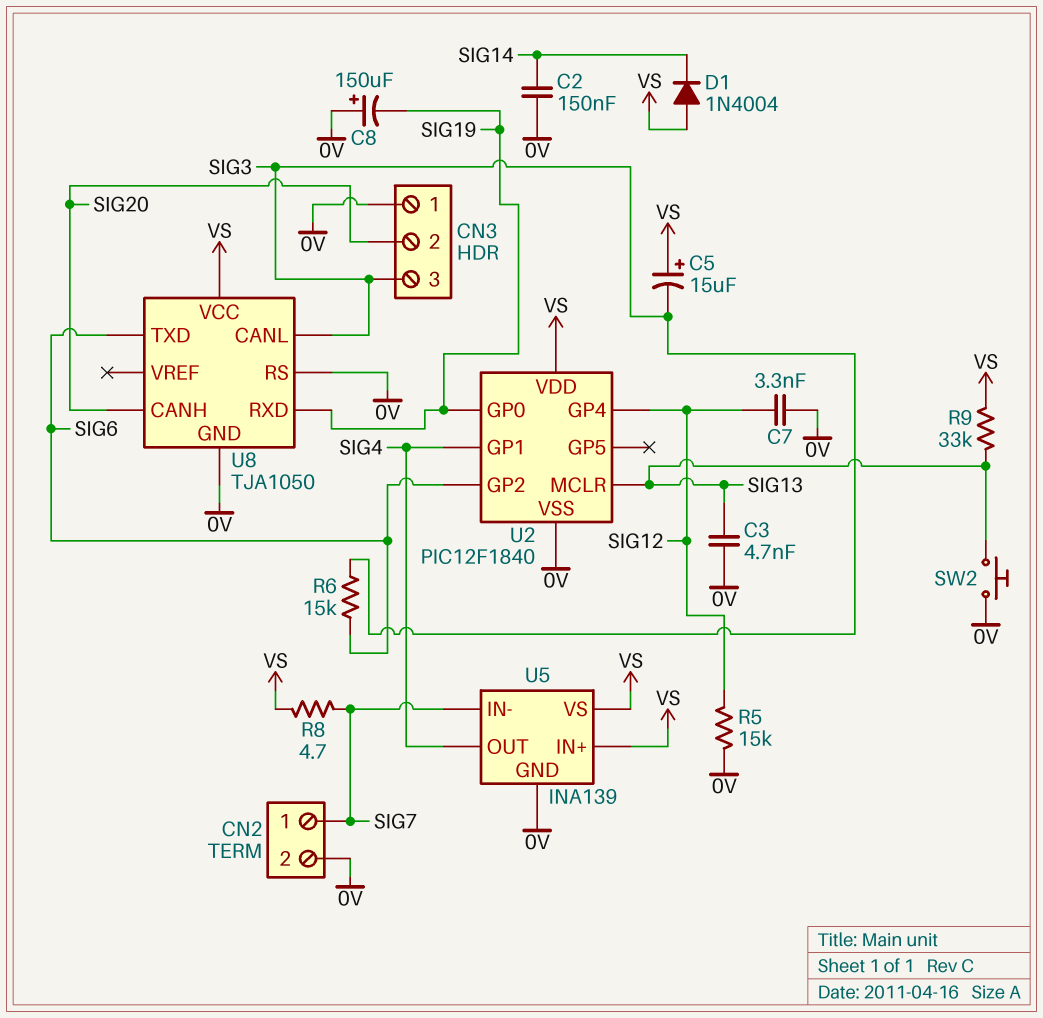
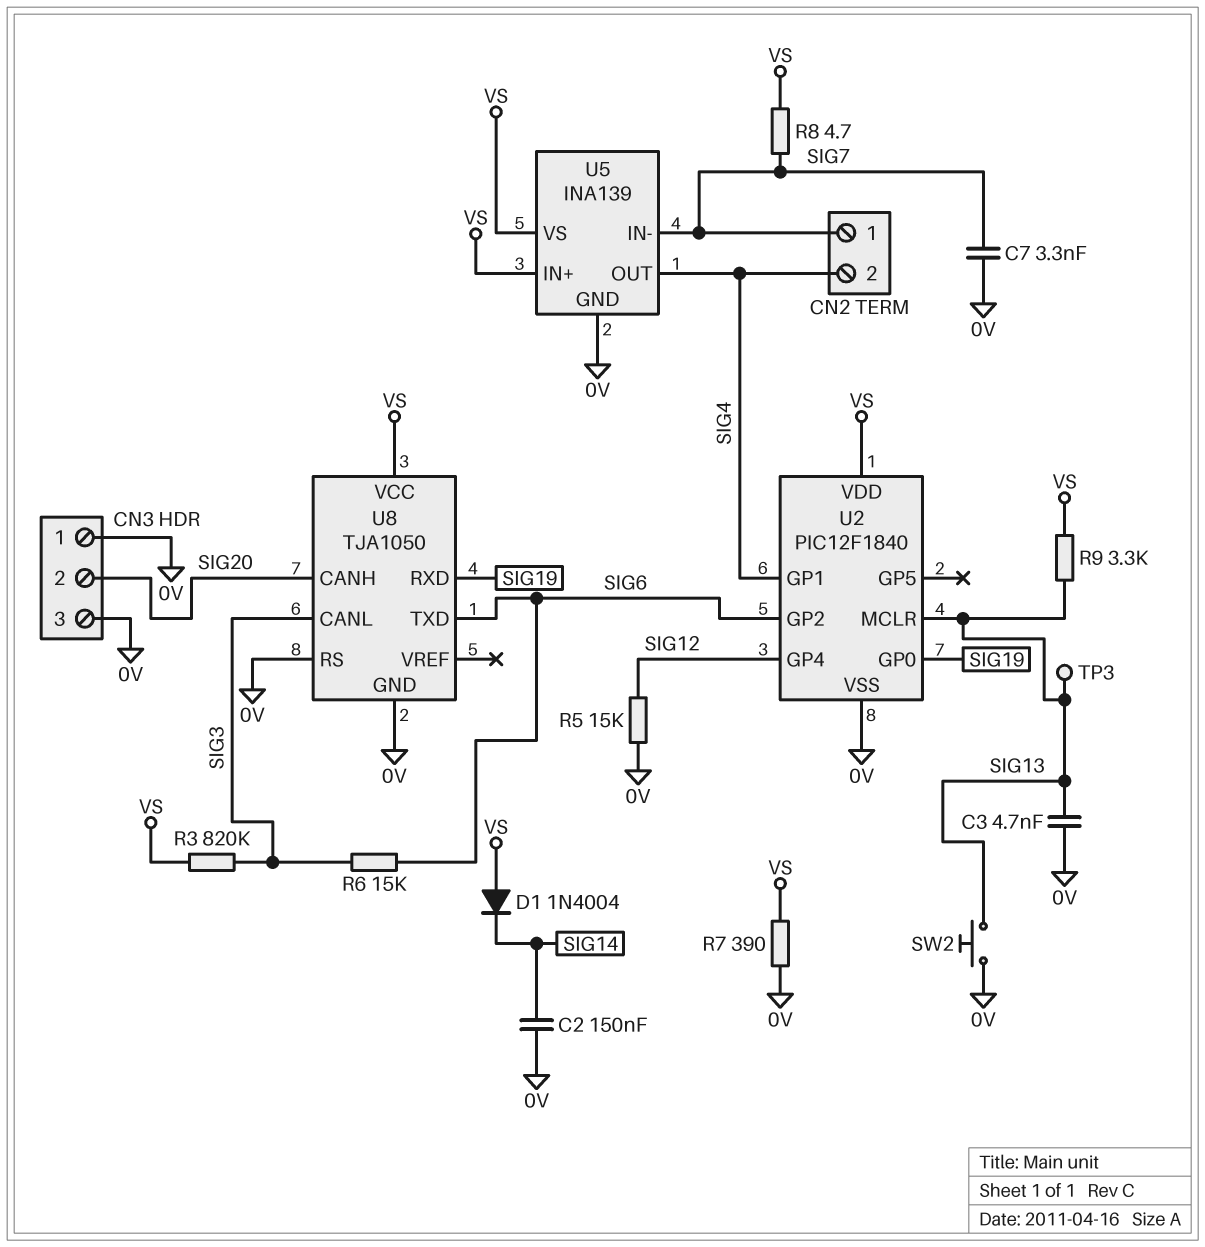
C5: 15uF (plus VS, minus SIG3) -> none
C7: 3.3nF (0V, SIG12) -> 3.3nF (0V, SIG7)
C8: 150uF (plus 0V, minus SIG19) -> none
CN2 pin 2: 0V -> SIG4
CN3 pin 3: SIG3 -> 0V
R3: none -> 820k (SIG3, VS)
R7: none -> 390 (0V, VS)
R9: 33k (SIG13, VS) -> 3.3k (SIG13, VS)
TP3: none -> test point (SIG13)

